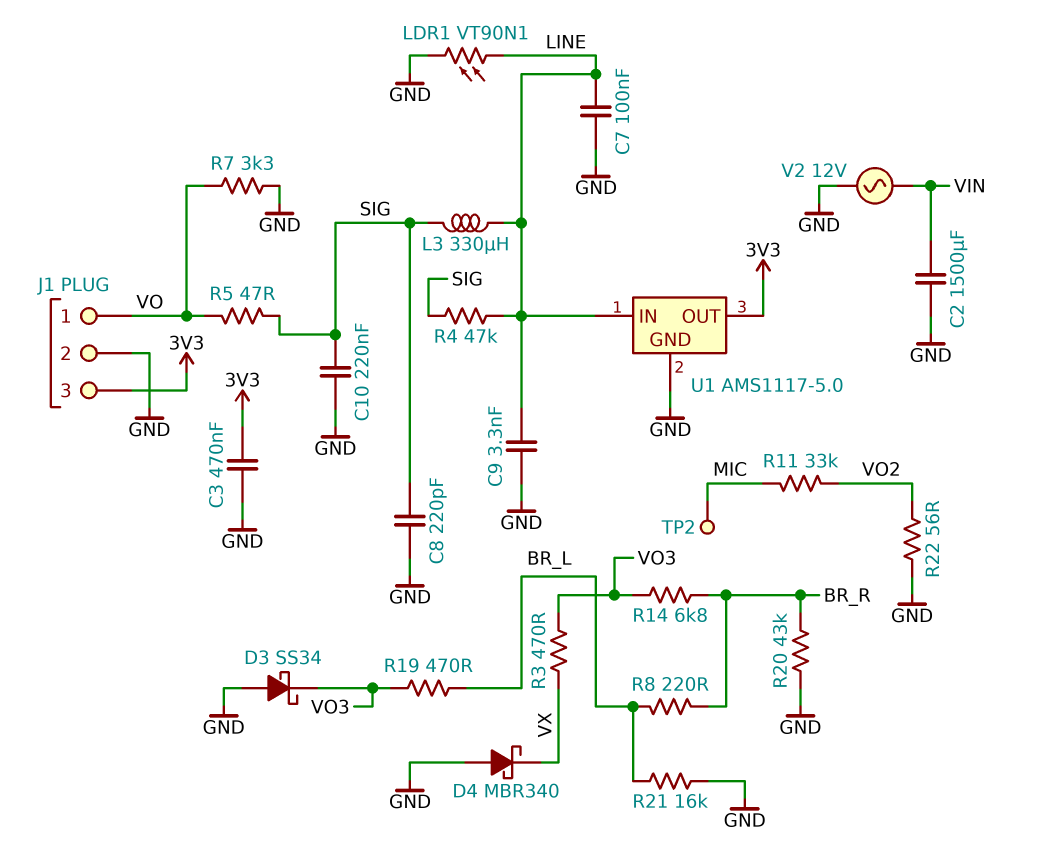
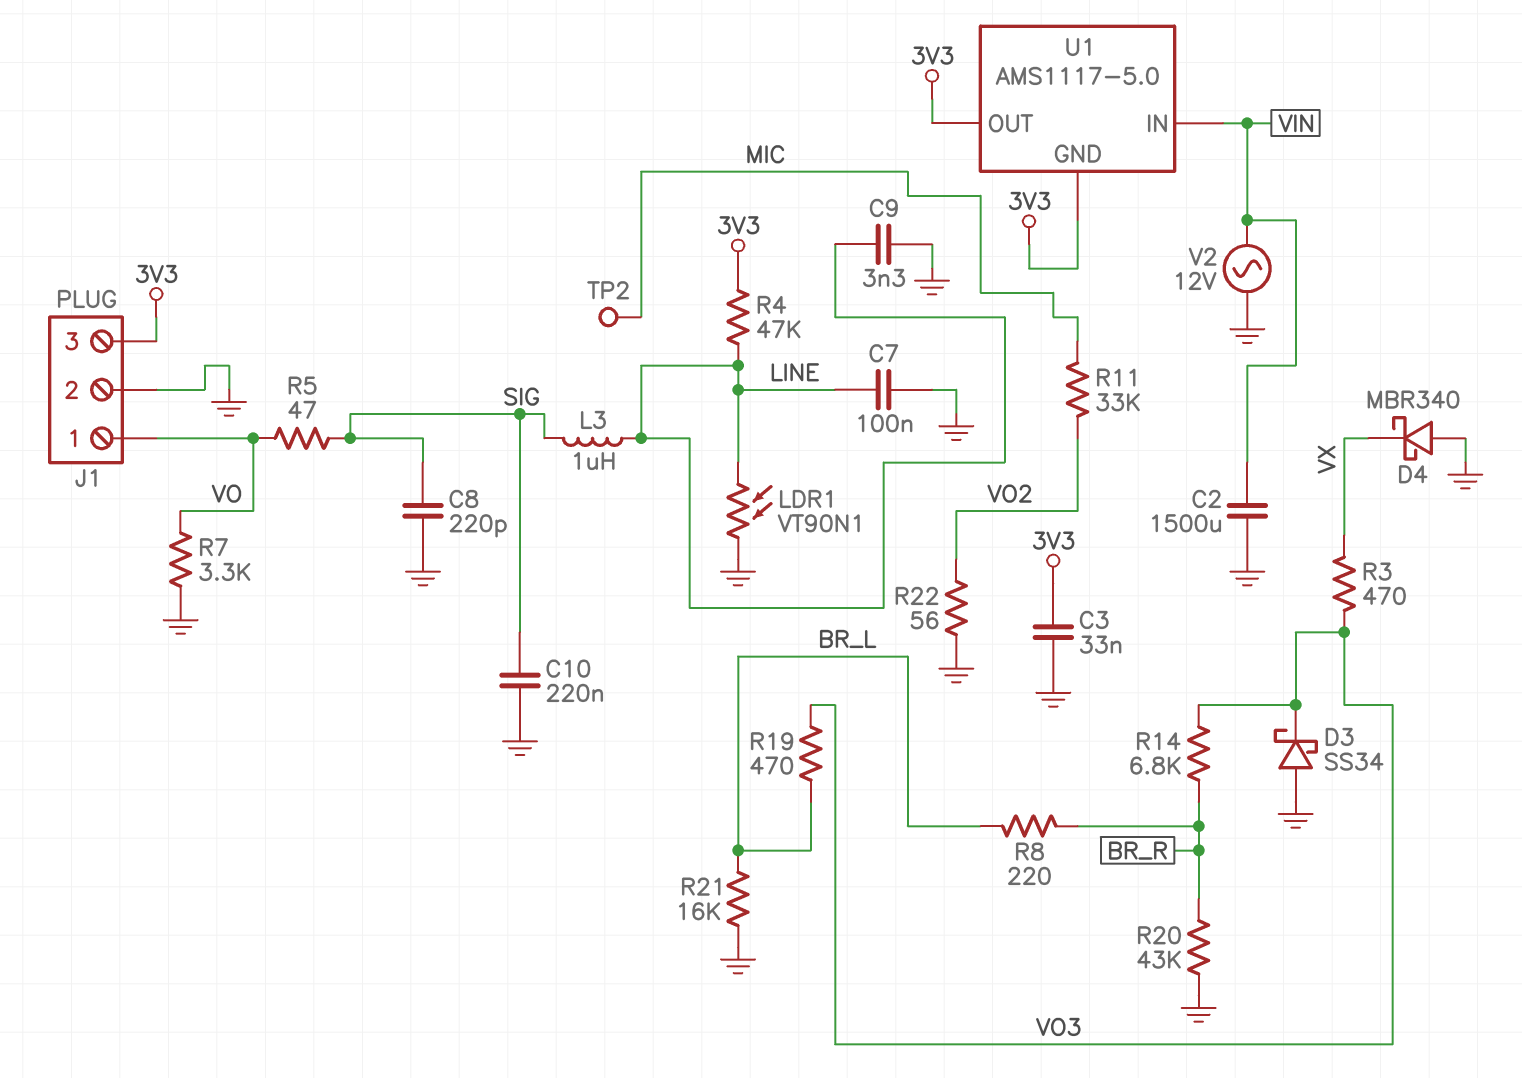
C3: 470nF (3V3, GND) -> 33nF (3V3, GND)
L3: 330uH (LINE, SIG) -> 1uH (LINE, SIG)
R4: 47k (LINE, SIG) -> 47k (3V3, LINE)
U1 pin GND: GND -> 3V3
U1 pin IN: LINE -> VIN

